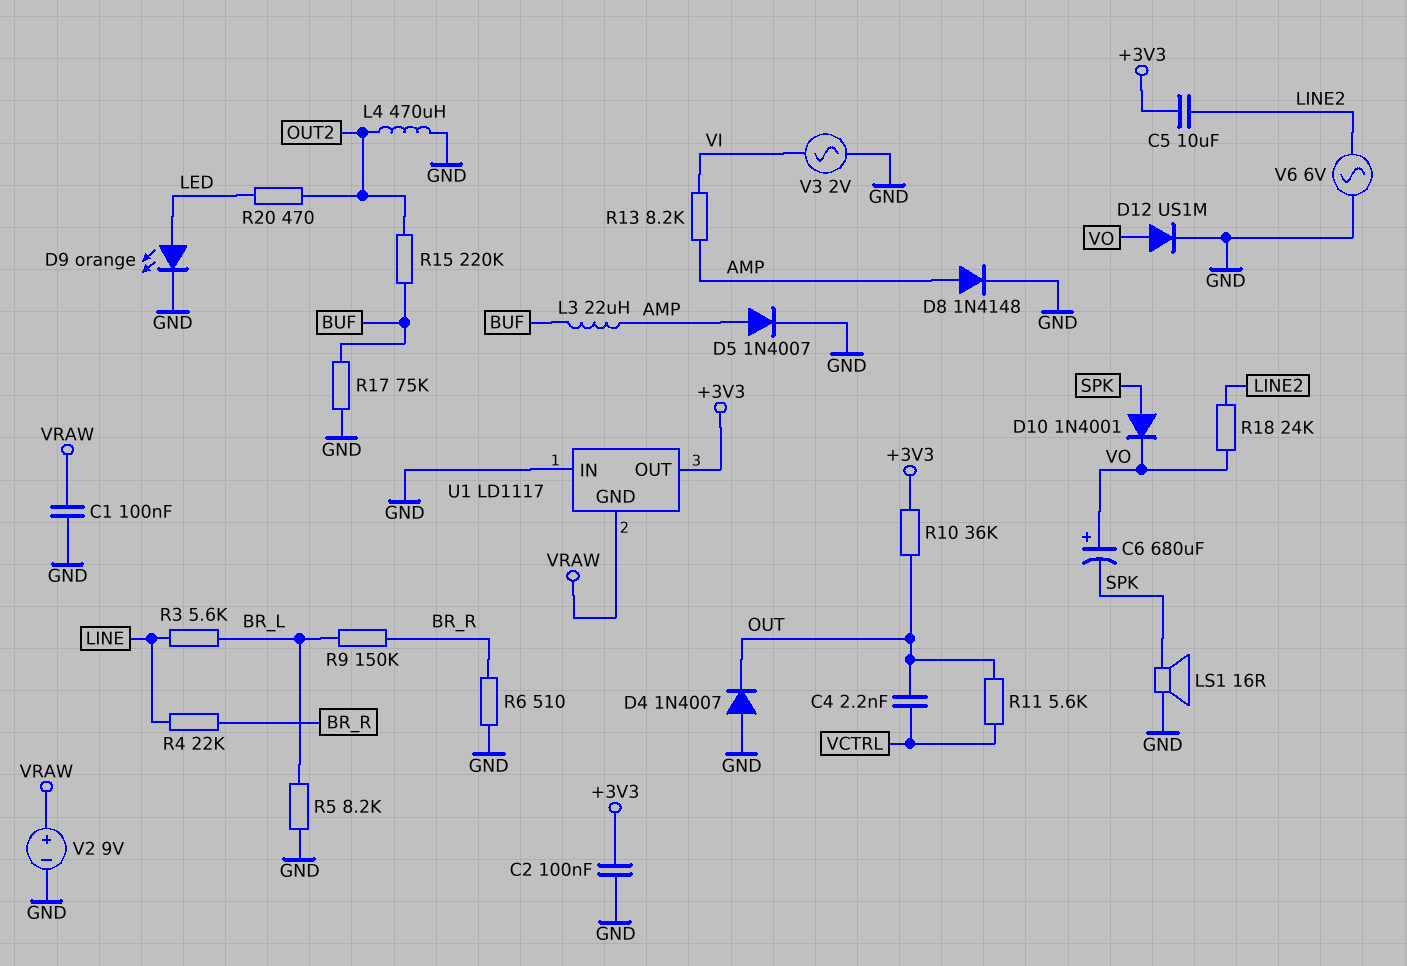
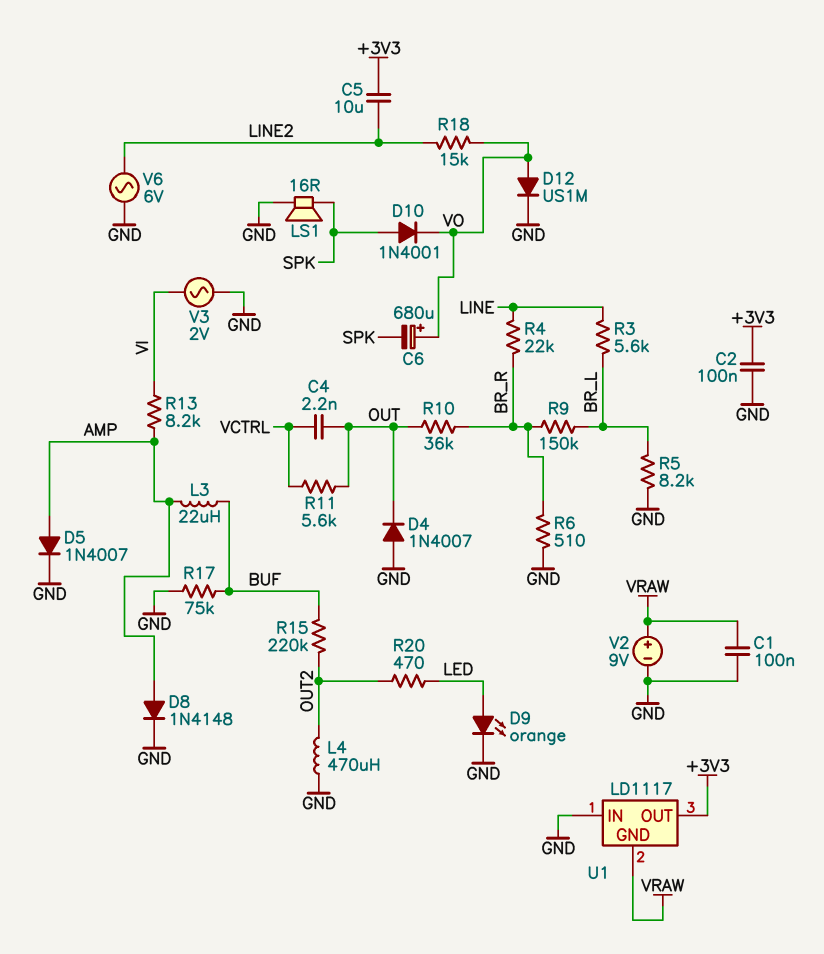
R10: 36k (+3V3, OUT) -> 36k (BR_R, OUT)
R18: 24k (LINE2, VO) -> 15k (LINE2, VO)

